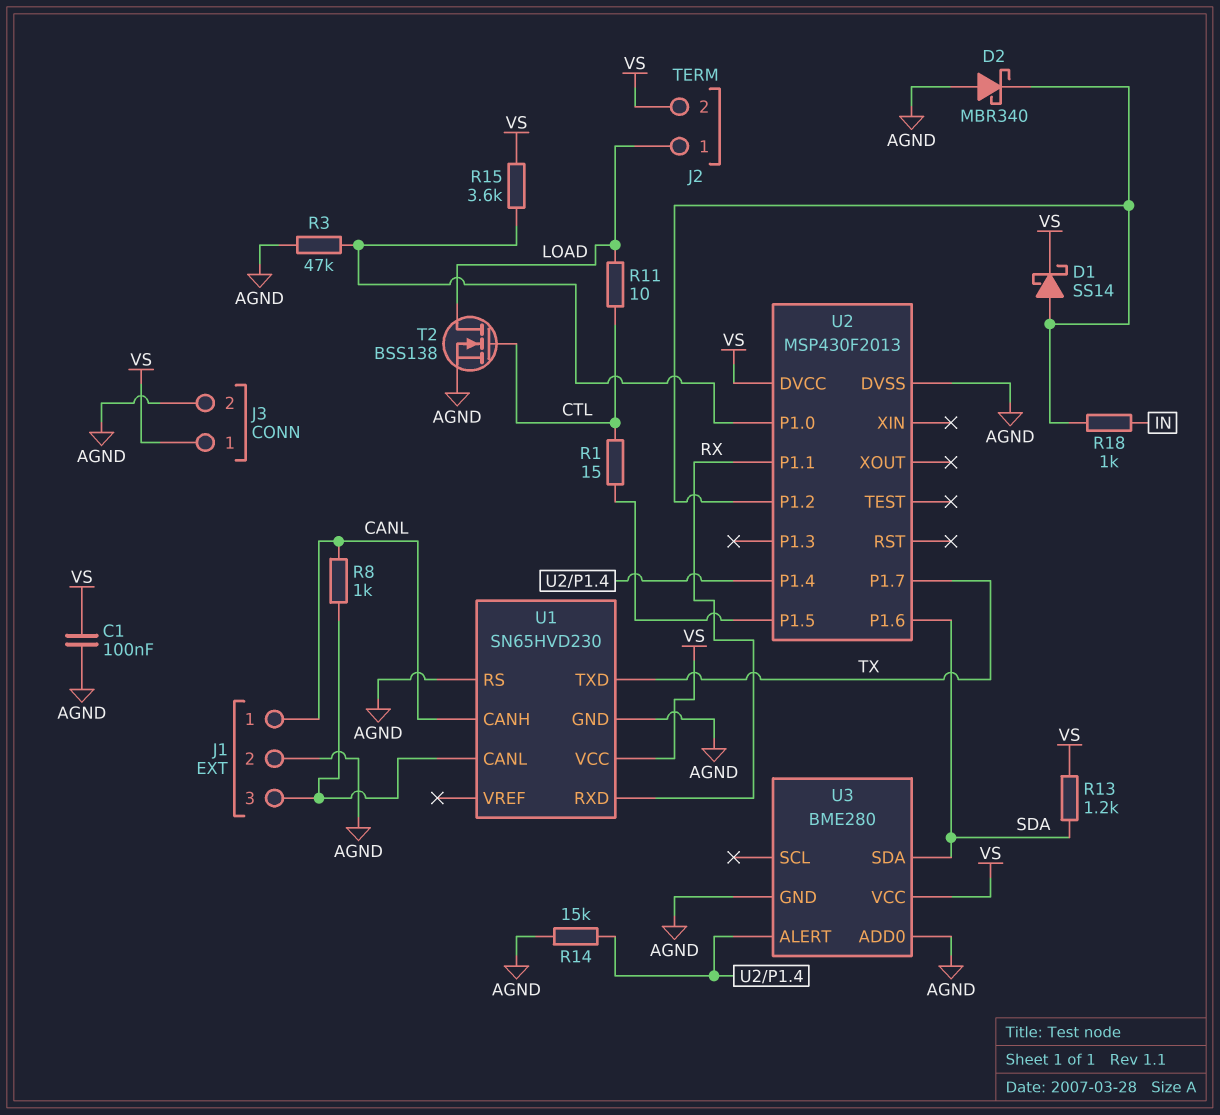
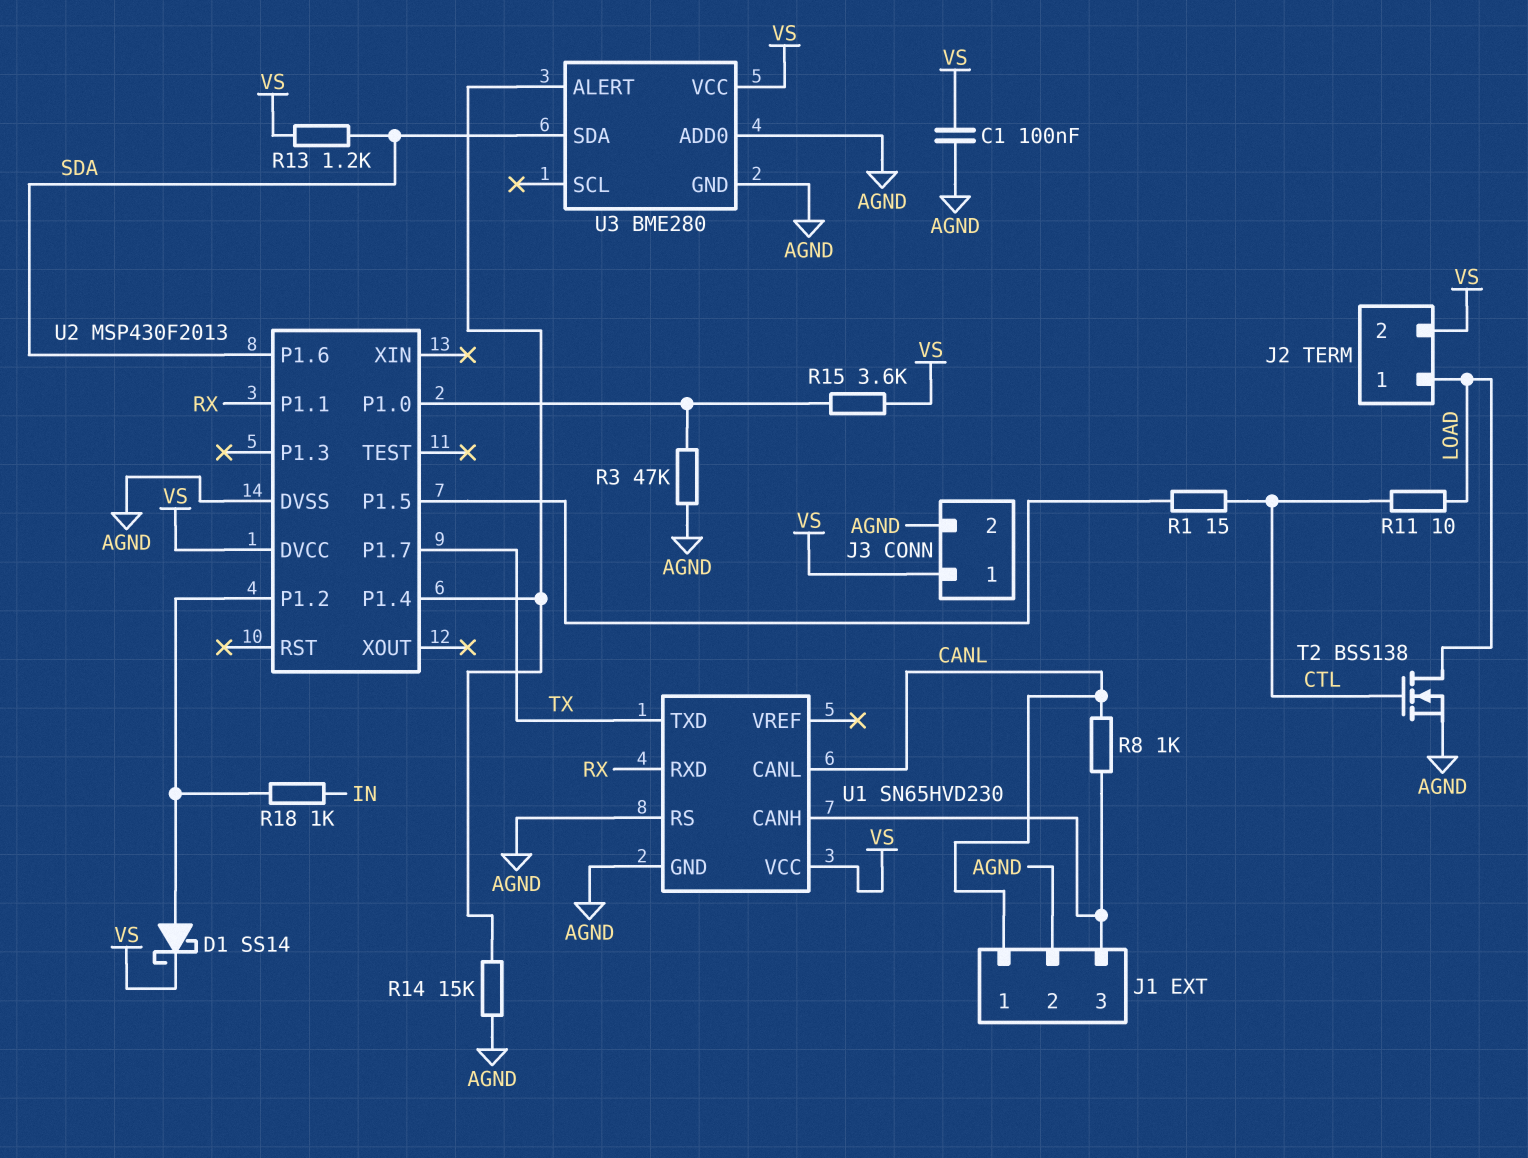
D2: schottky MBR340 (A AGND, K U2/P1.2) -> none
U1 pin CANH: CANL -> J1/3
U1 pin CANL: J1/3 -> CANL

